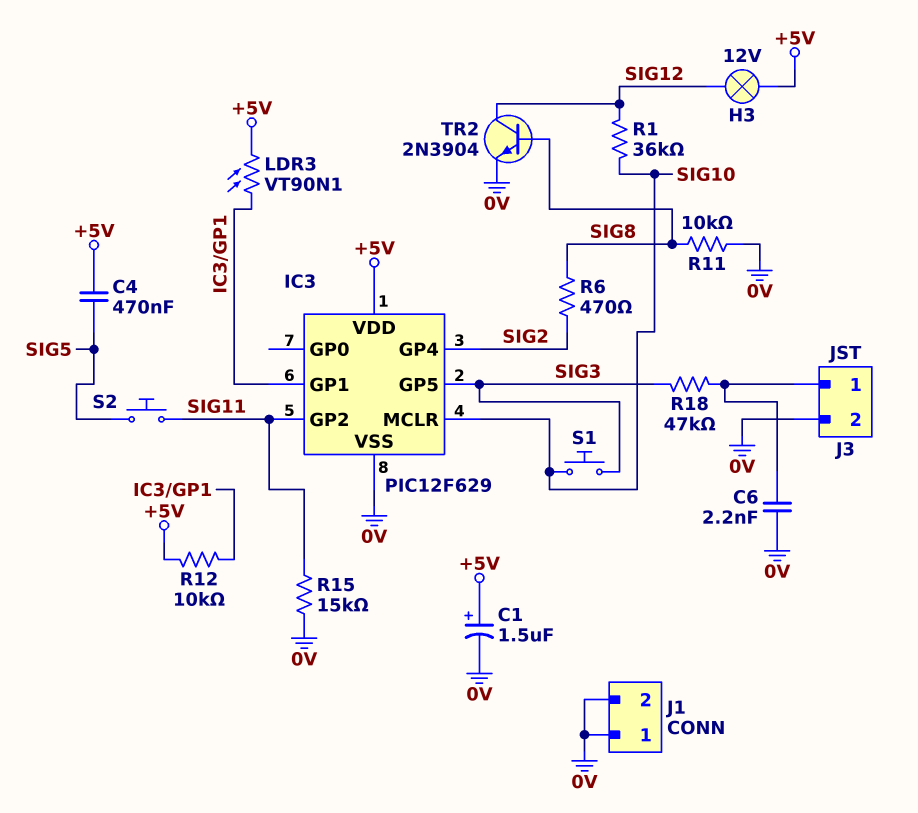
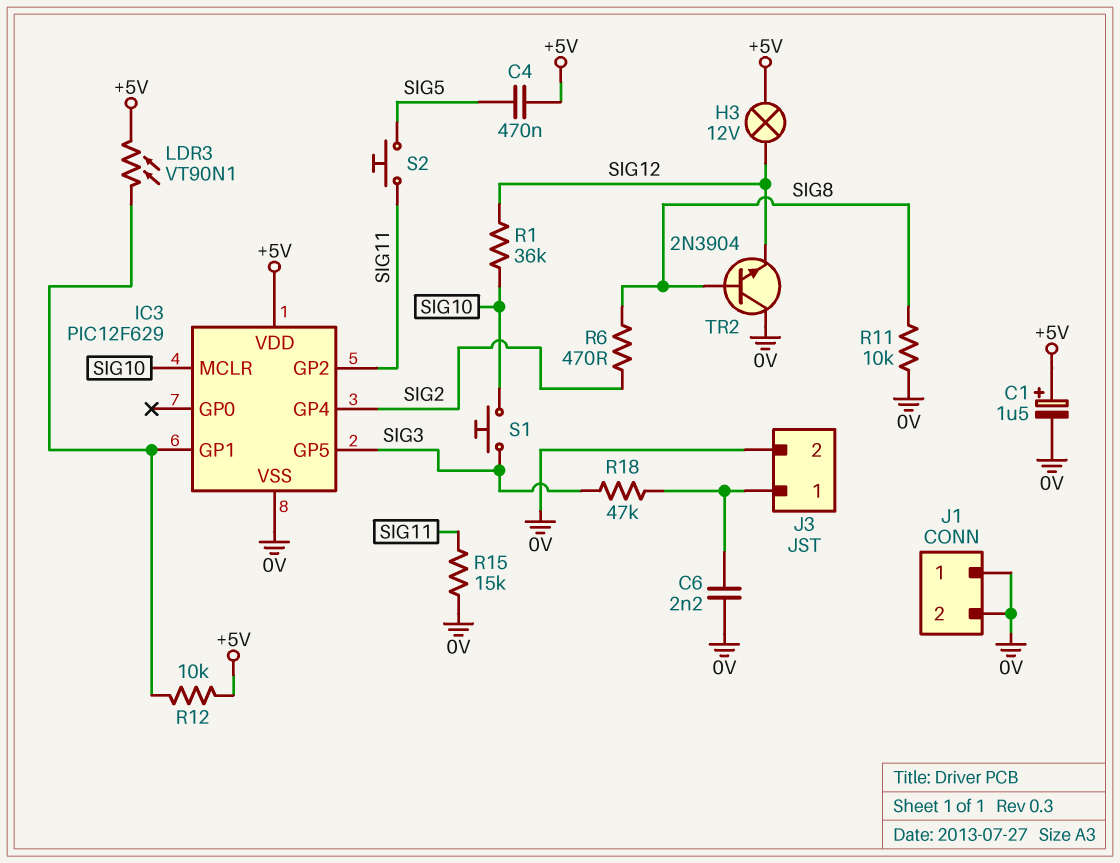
TR2: NPN 2N3904 (B SIG8, C SIG12, E 0V) -> NPN 2N3904 (B SIG8, C 0V, E SIG12)

